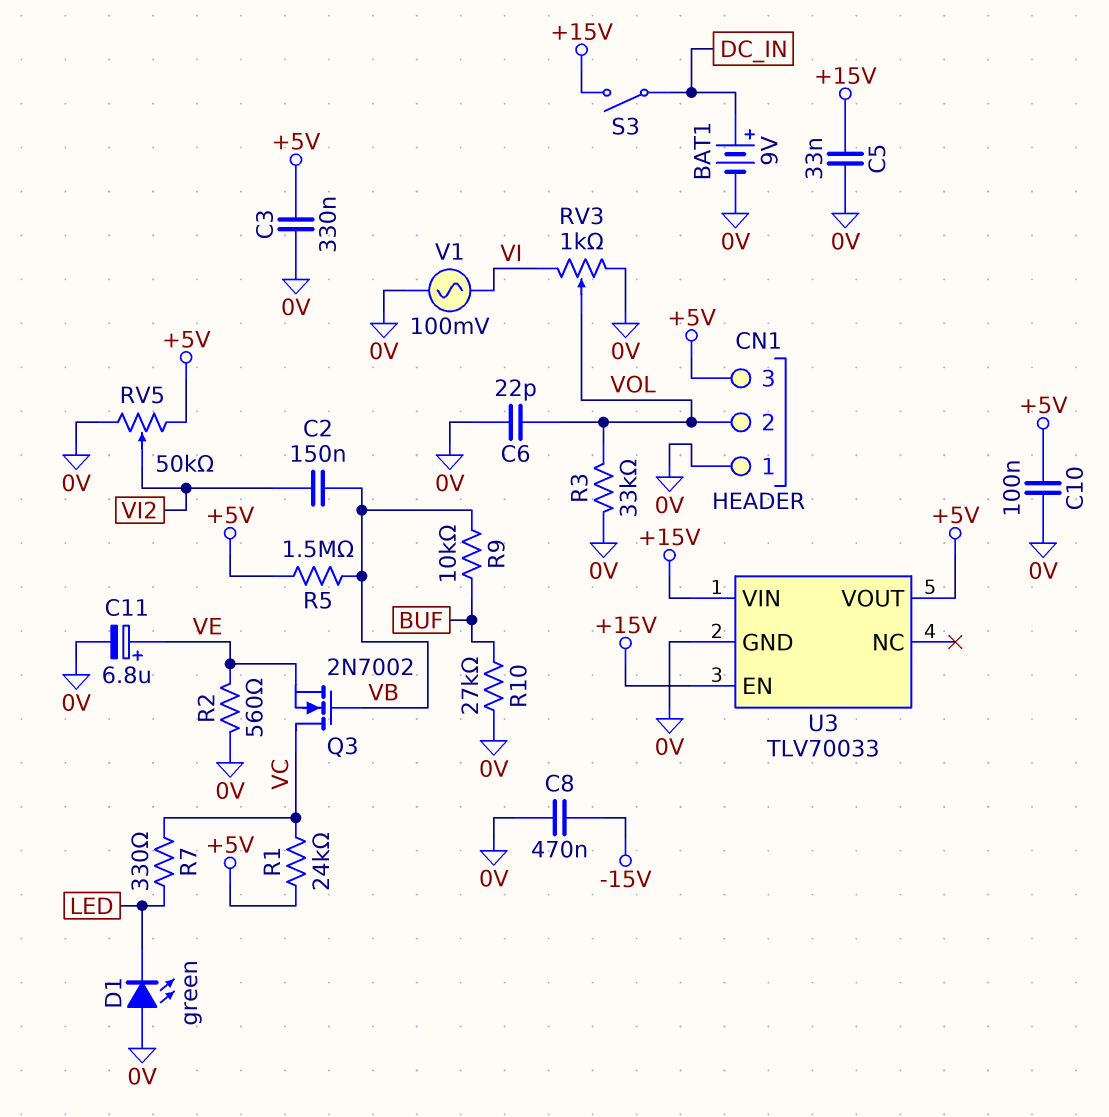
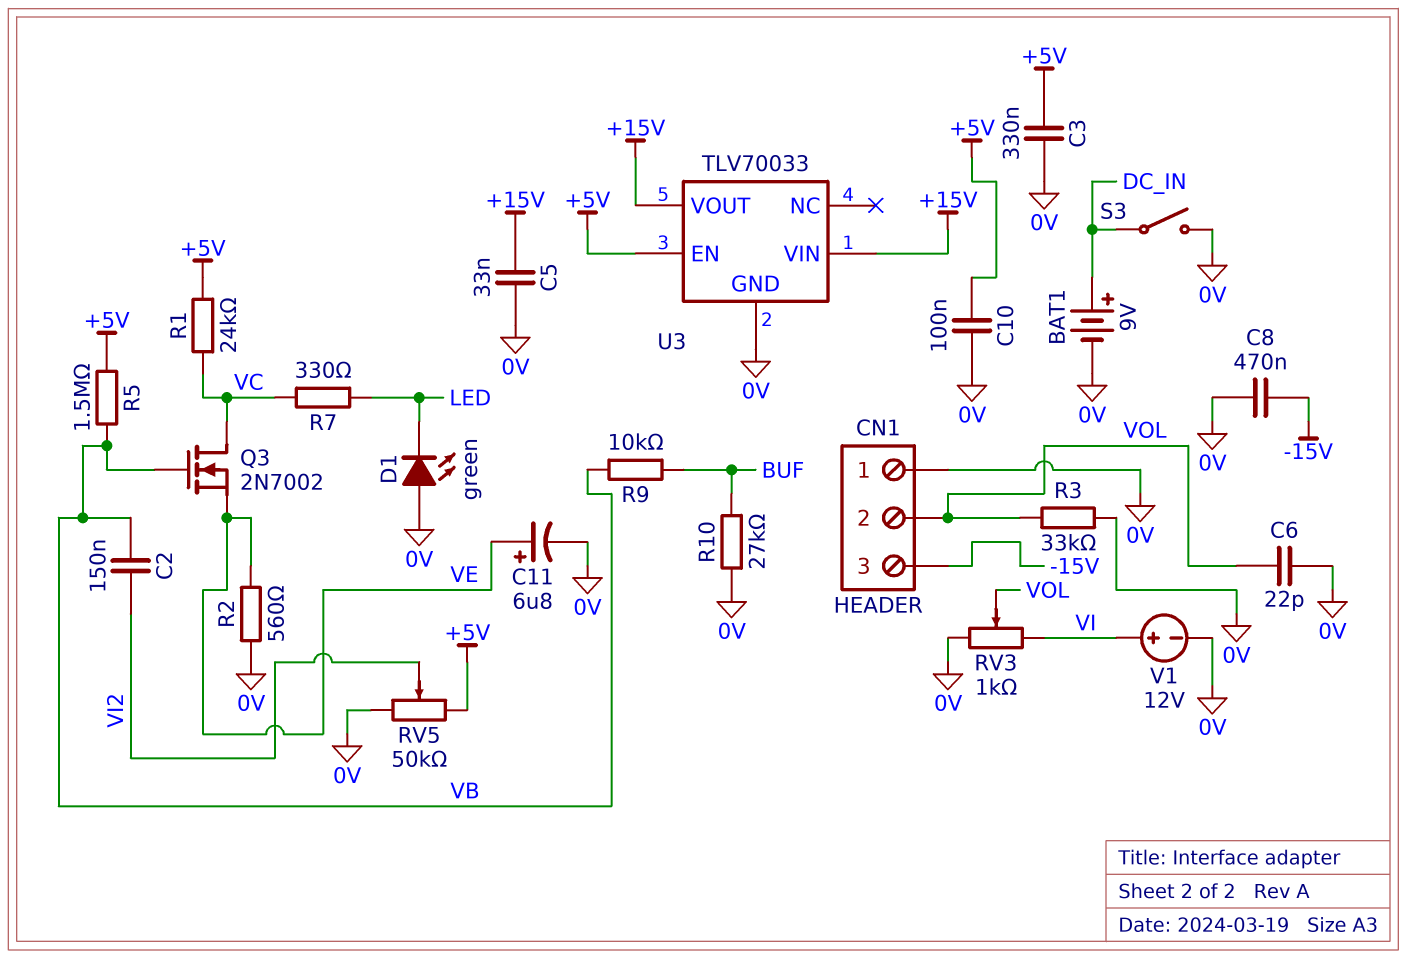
CN1 pin 3: +5V -> -15V
S3: switch (+15V, DC_IN) -> switch (0V, DC_IN)
U3 pin EN: +15V -> +5V
U3 pin VOUT: +5V -> +15V
V1: AC 100mV (0V, VI) -> 12V (plus VI, minus 0V)

